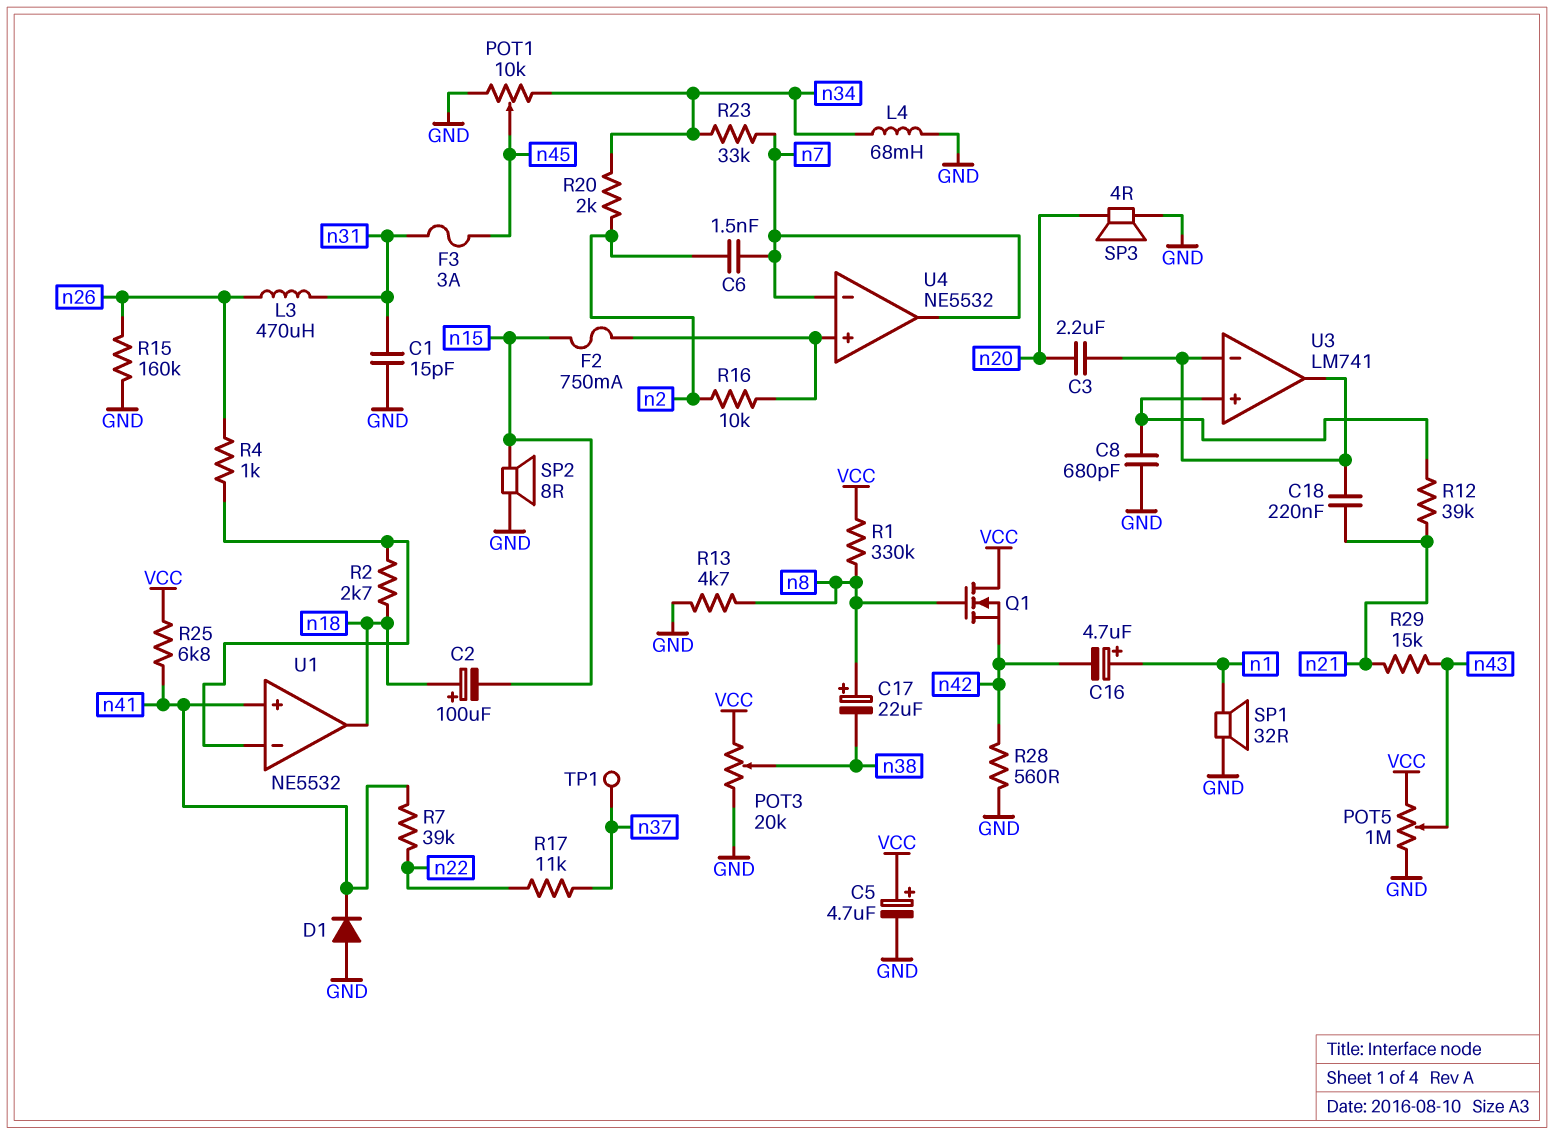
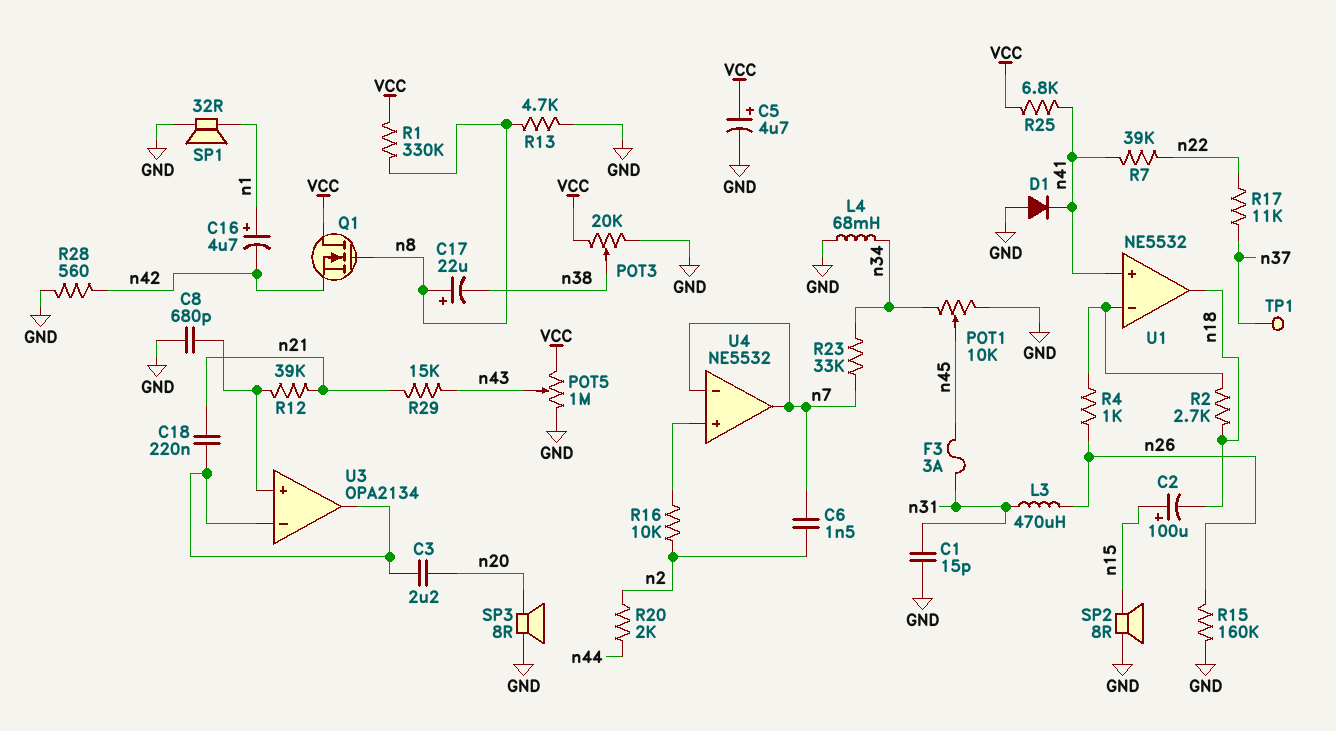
C2: 100uF (plus n18, minus n15) -> 100uF (plus n15, minus n18)
F2: 750mA (U4/in+, n15) -> none
R20: 2k (n2, n34) -> 2k (n2, n44)
SP3: speaker 4R (GND, n20) -> speaker 8R (GND, n20)
U3: LM741 -> OPA2134

